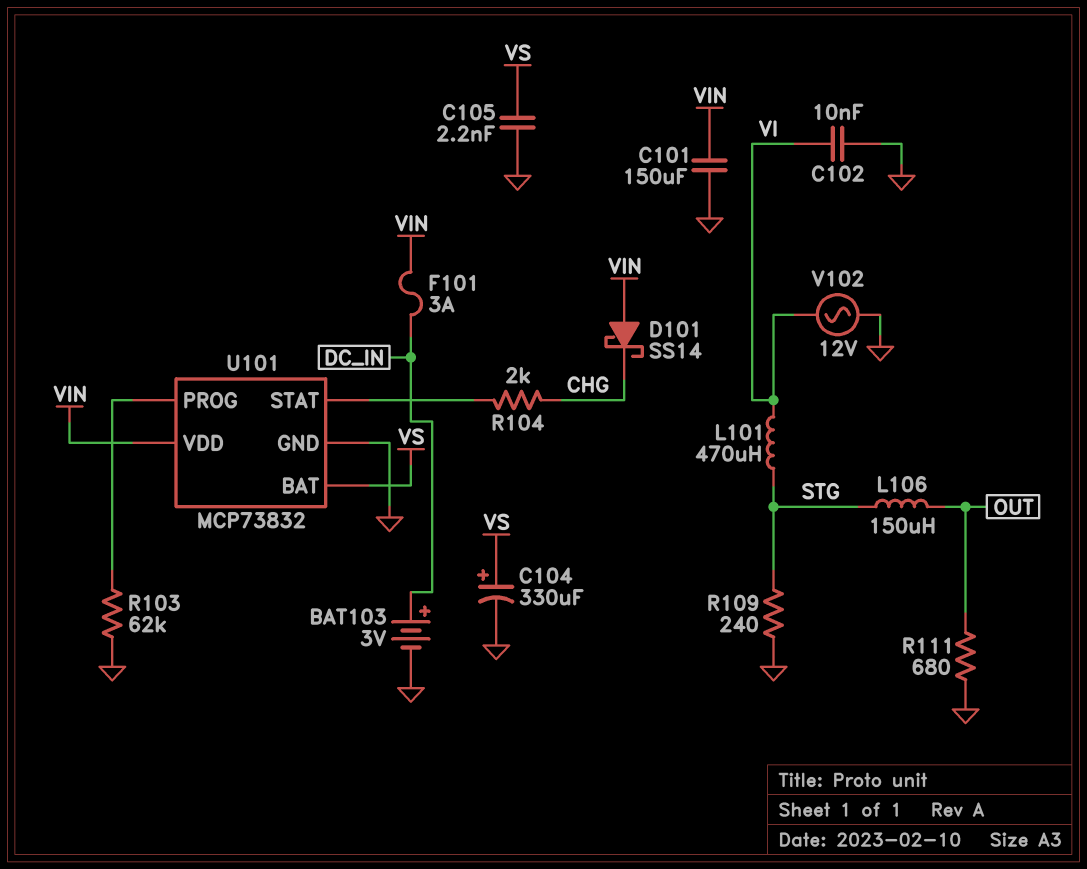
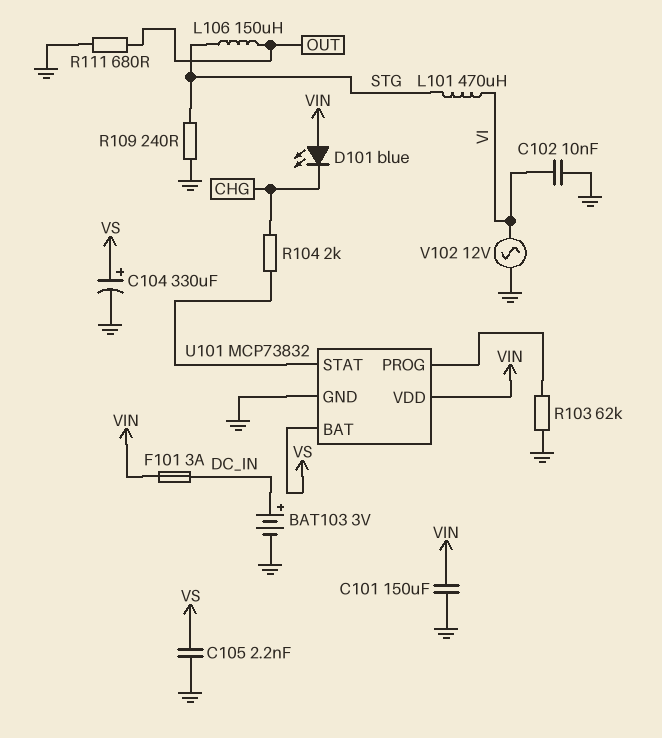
D101: schottky SS14 (A VIN, K CHG) -> LED blue (A VIN, K CHG)

